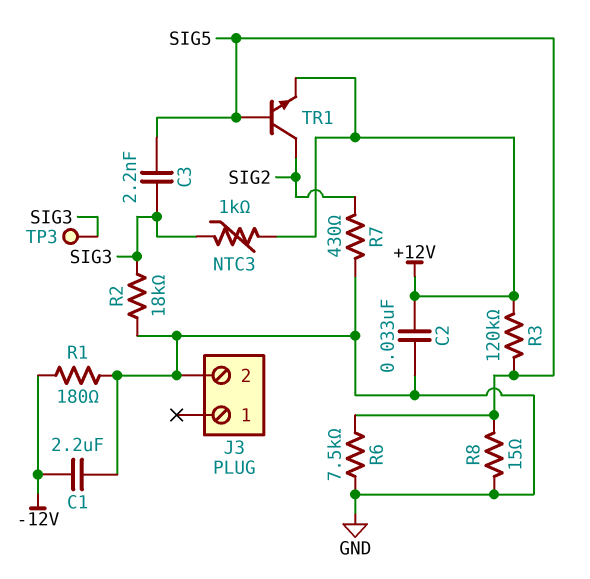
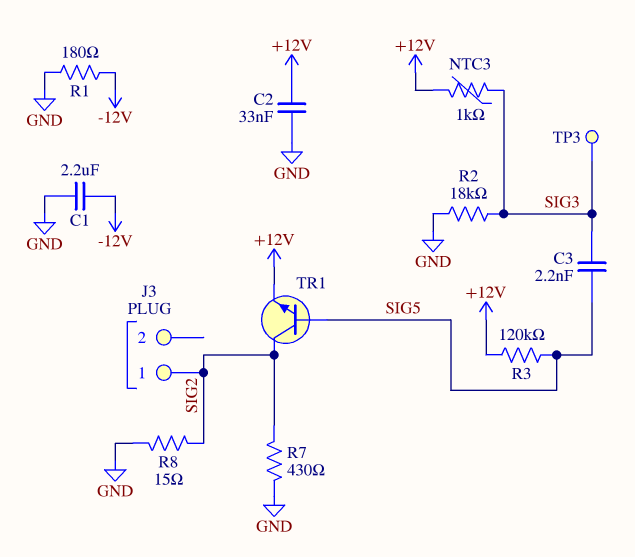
J3 pin 1: none -> SIG2
J3 pin 2: GND -> none
R6: 7.5k (GND, SIG5) -> none
R8: 15 (GND, SIG5) -> 15 (GND, SIG2)

